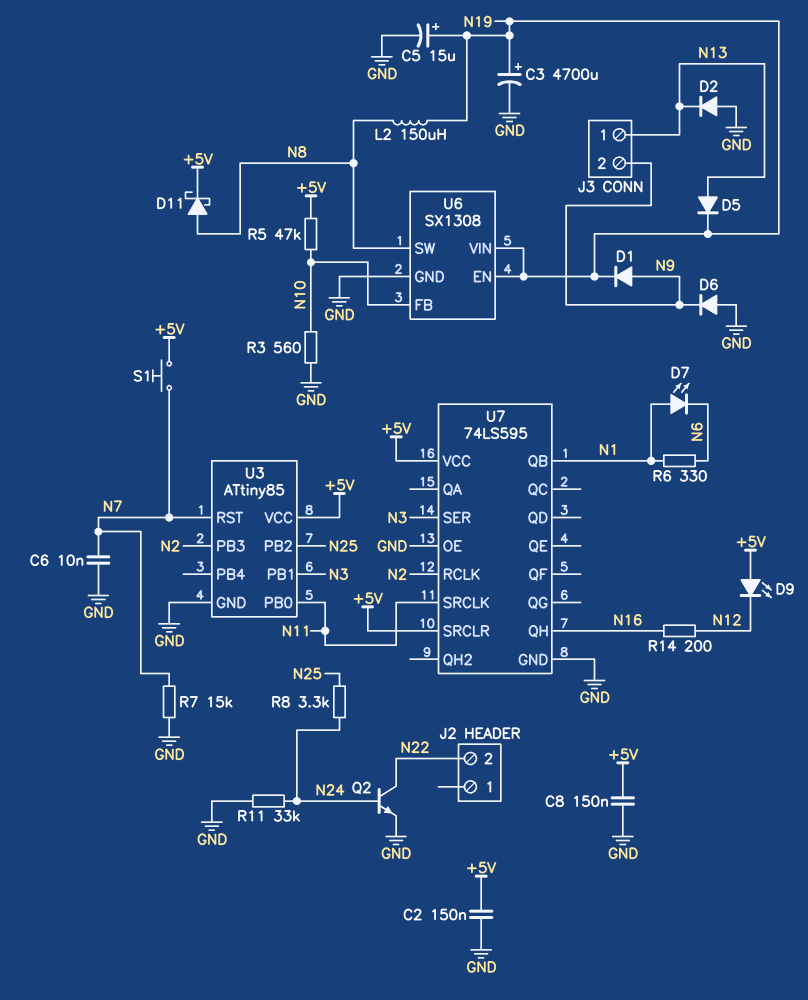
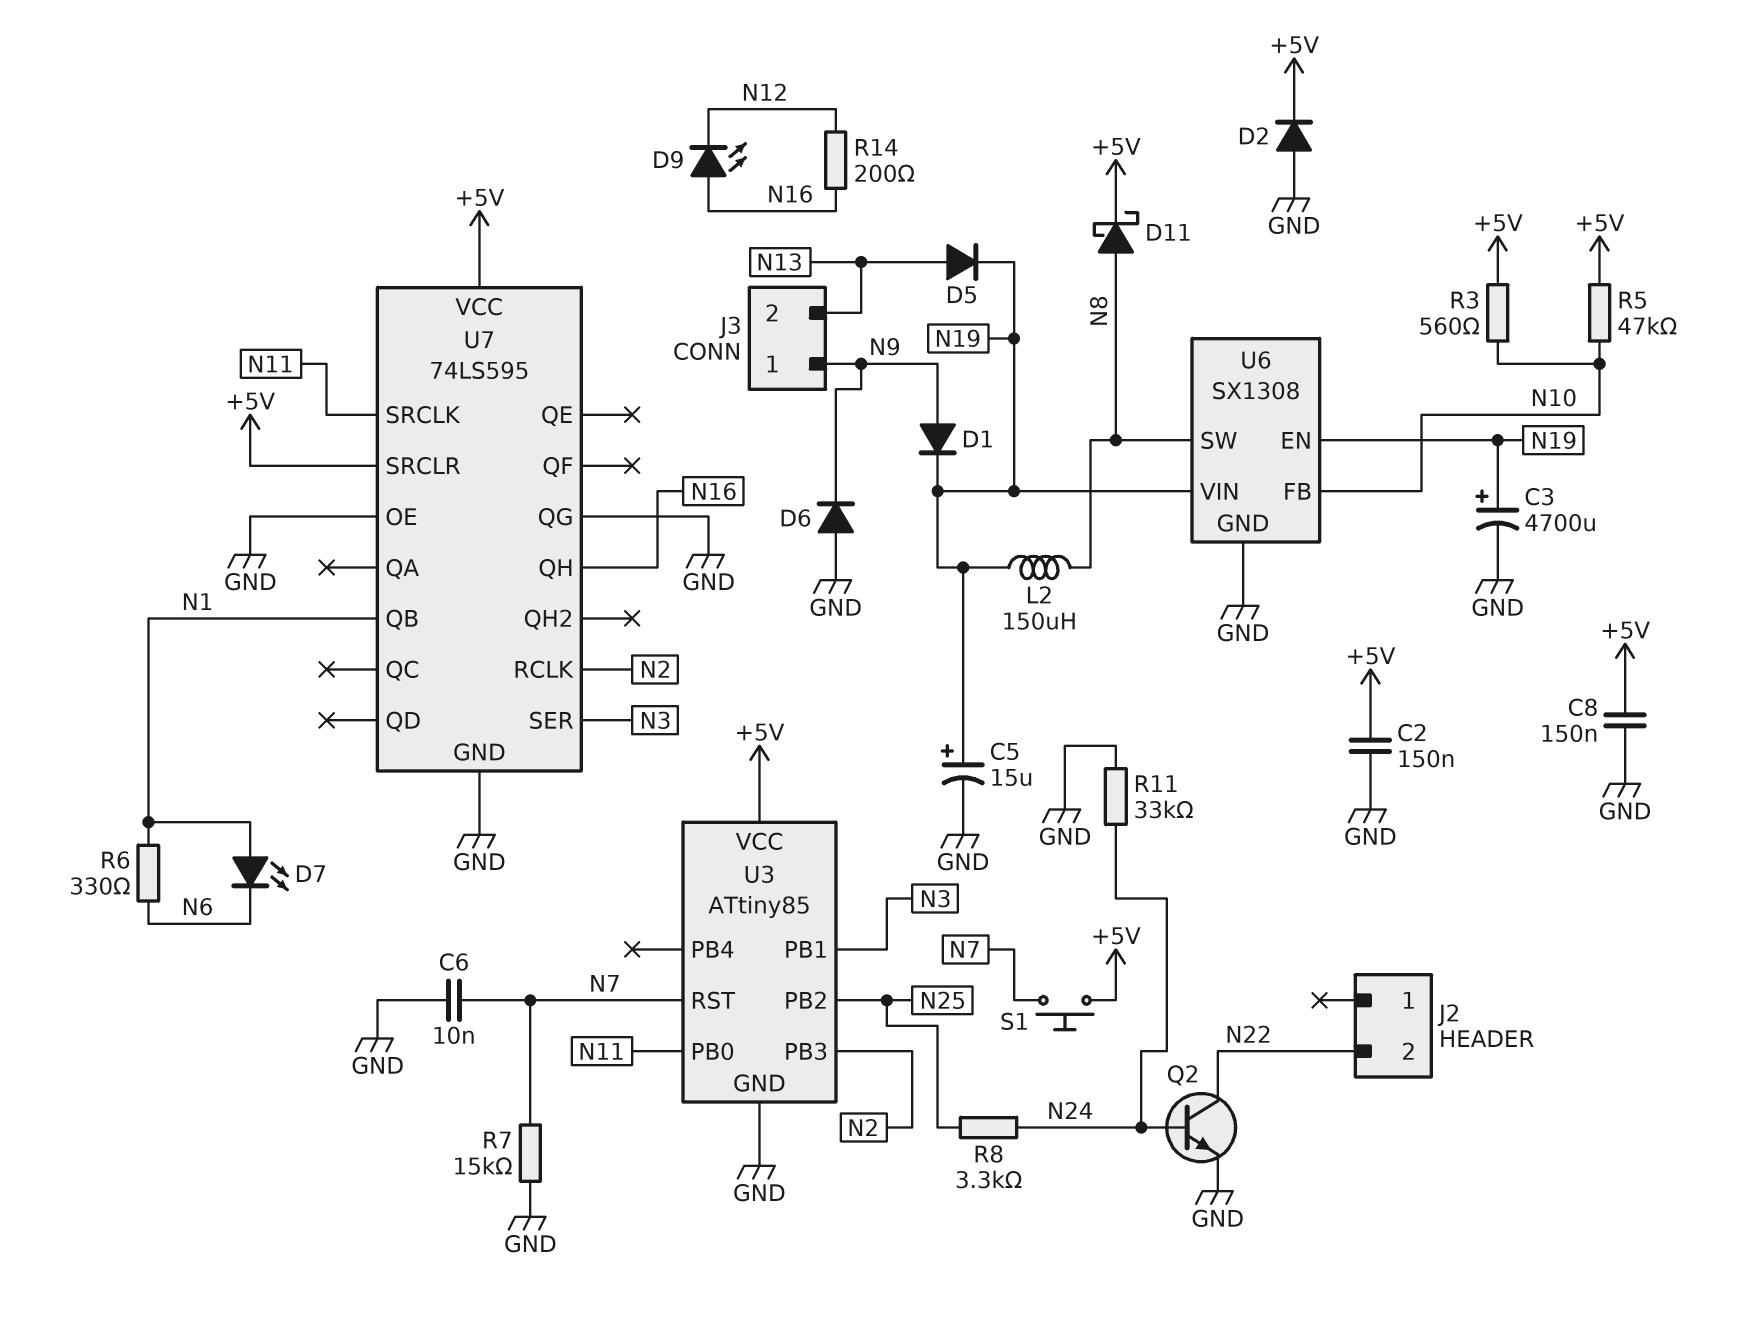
D2: diode (A GND, K N13) -> diode (A GND, K +5V)
D9: LED (A +5V, K N12) -> LED (A N16, K N12)
J3 pin 1: N13 -> N9
J3 pin 2: N9 -> N13
R3: 560 (GND, N10) -> 560 (+5V, N10)
U7 pin QG: none -> GND

